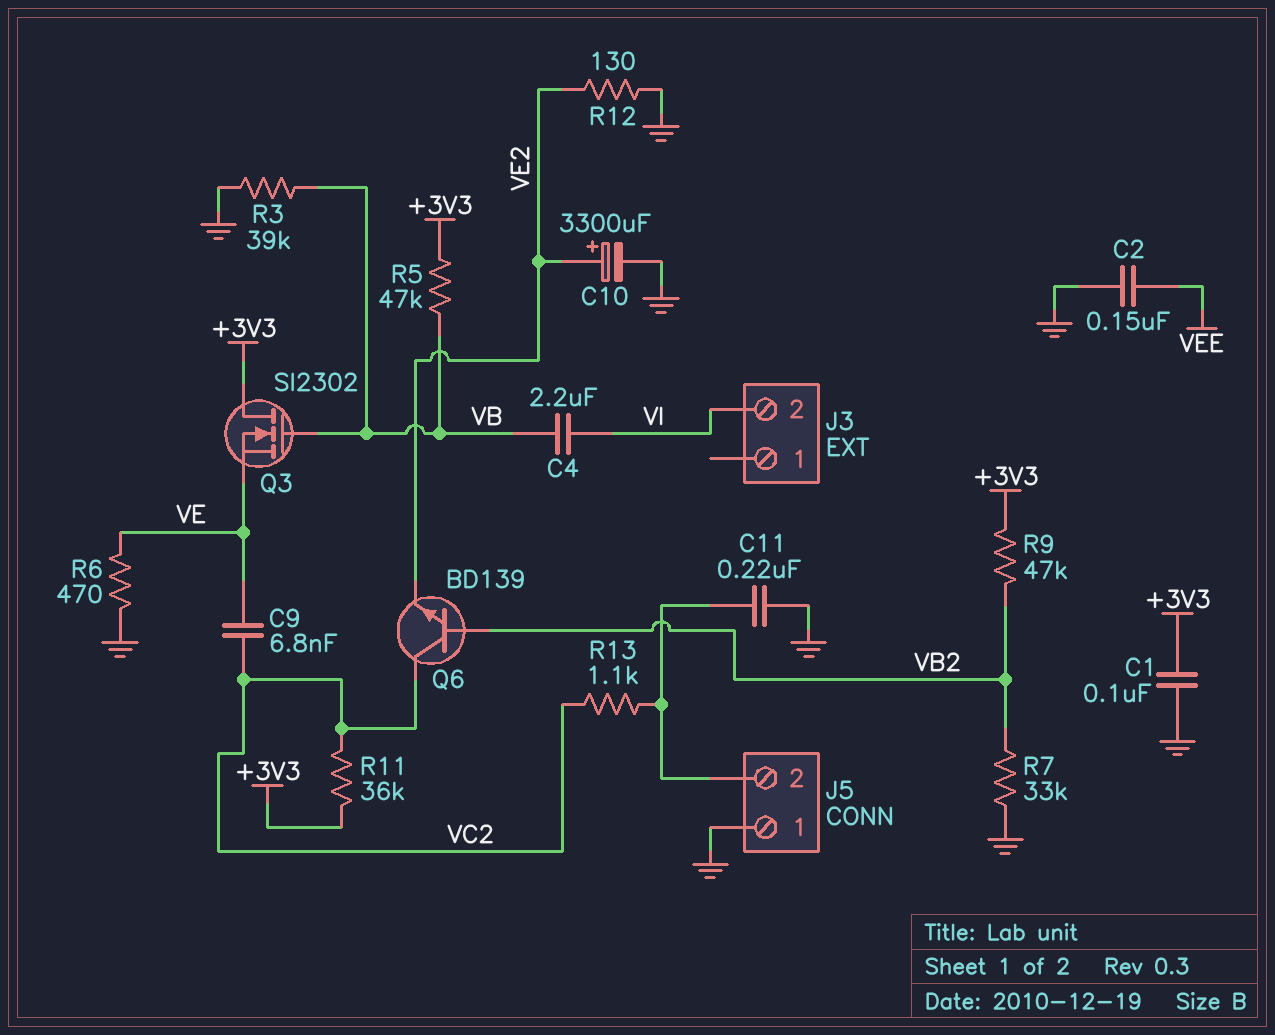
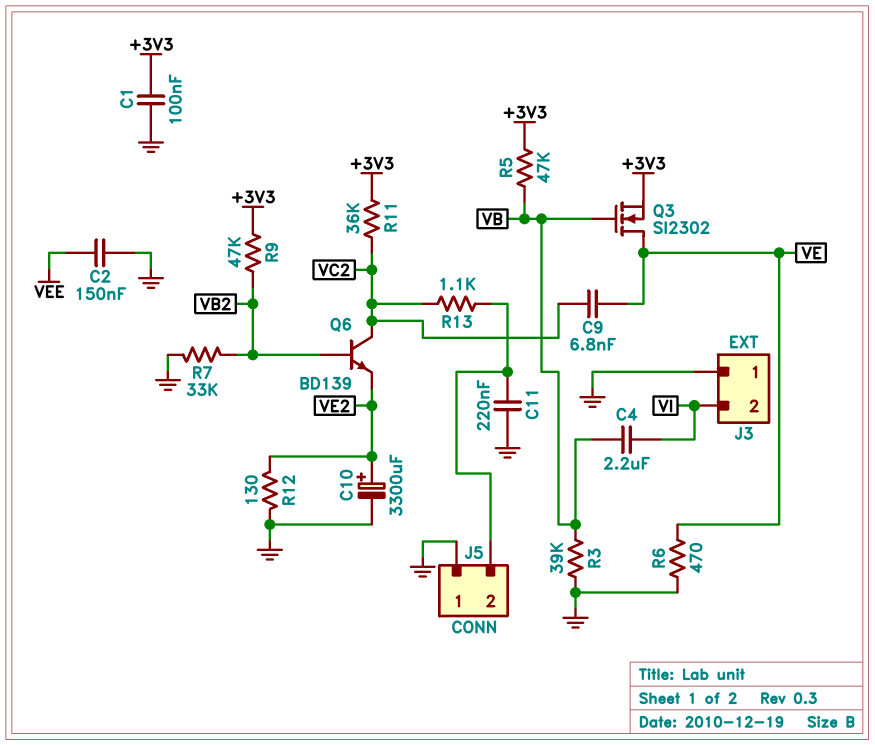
J3 pin 1: none -> GND
Q3: NMOS SI2302 (G VB, D +3V3, S VE) -> NMOS SI2302 (G VB, D VE, S +3V3)

